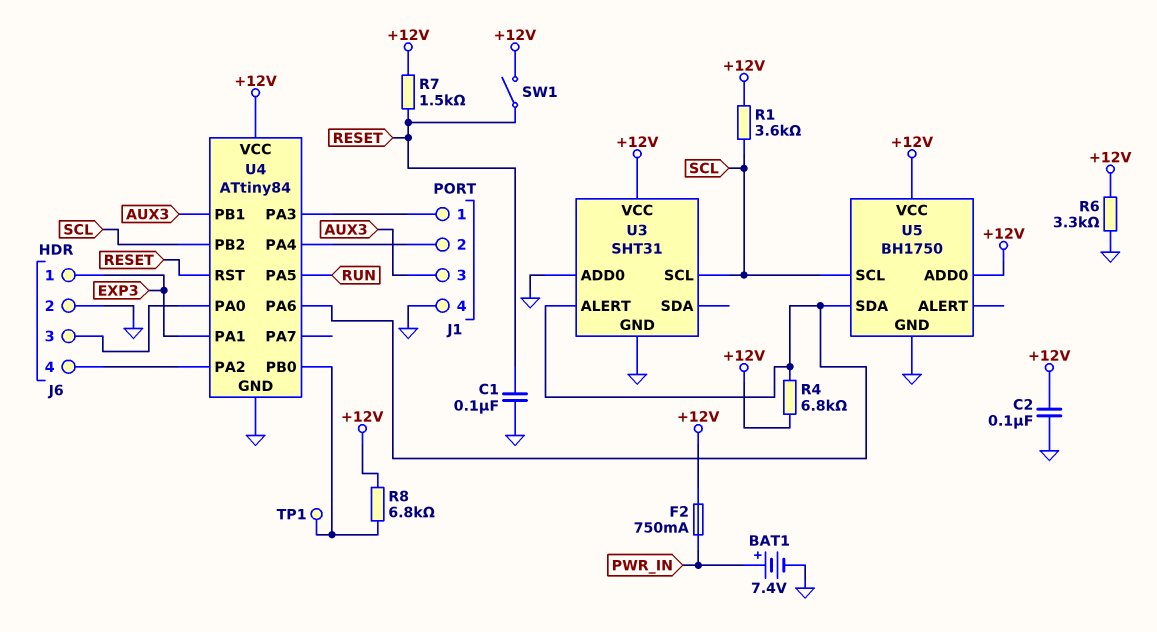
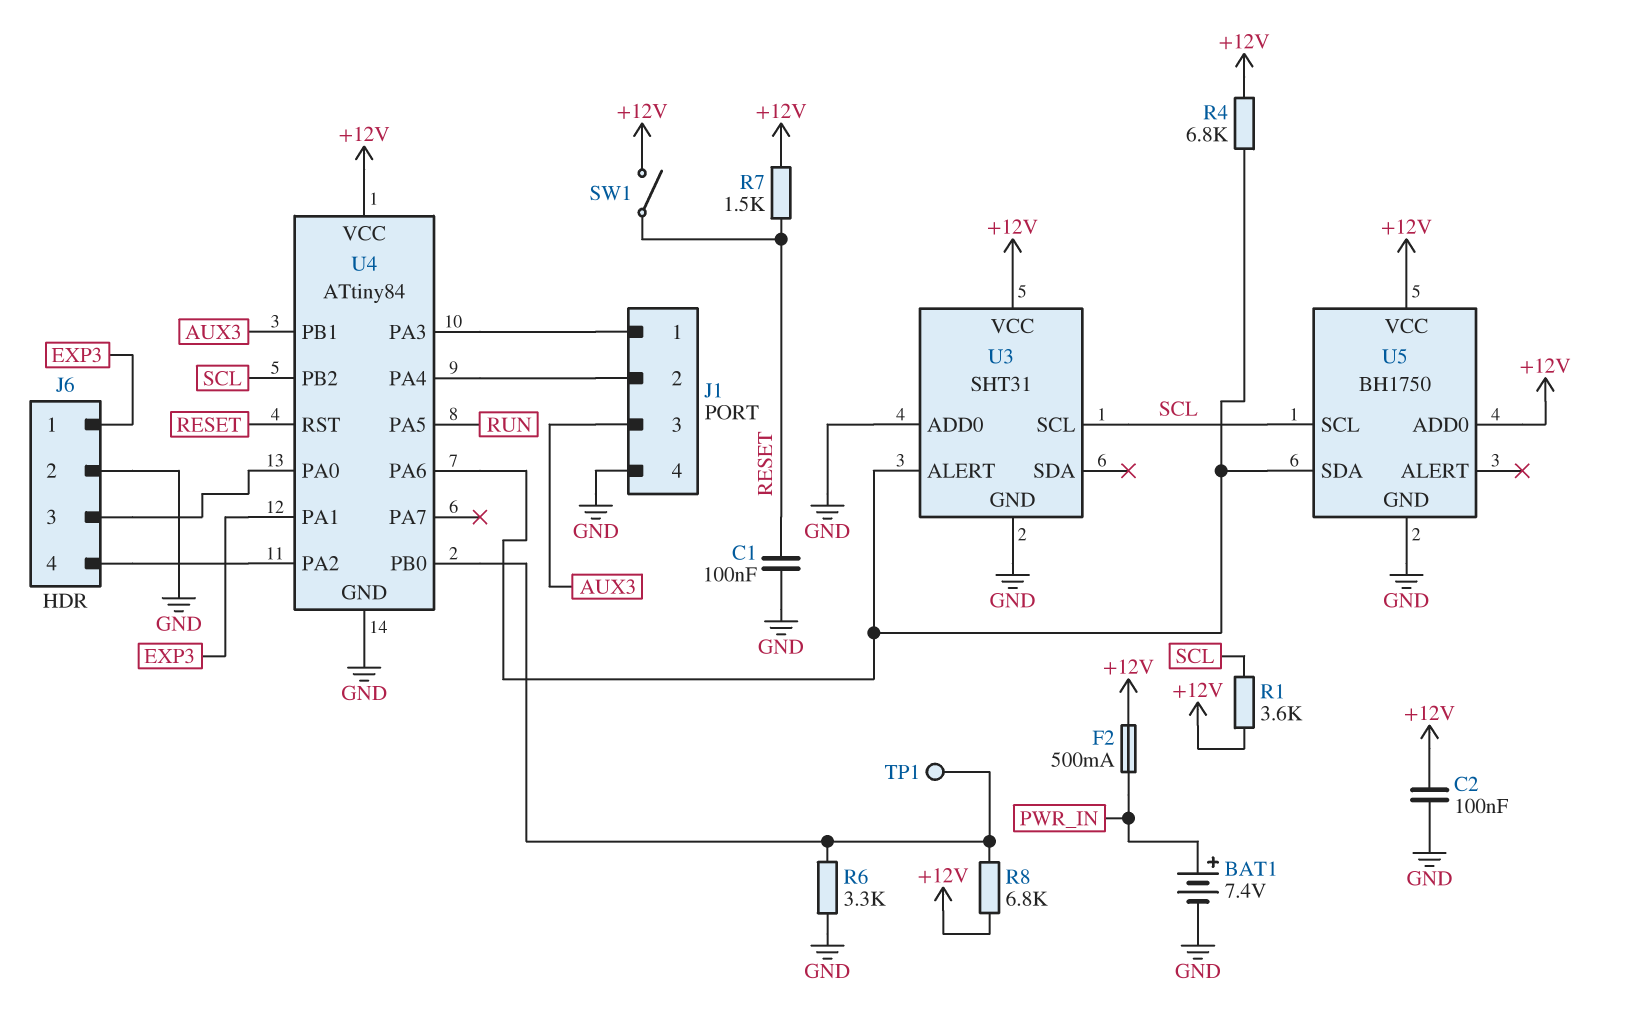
F2: 750mA (+12V, PWR_IN) -> 500mA (+12V, PWR_IN)
R6: 3.3k (+12V, GND) -> 3.3k (GND, U4/PB0)

